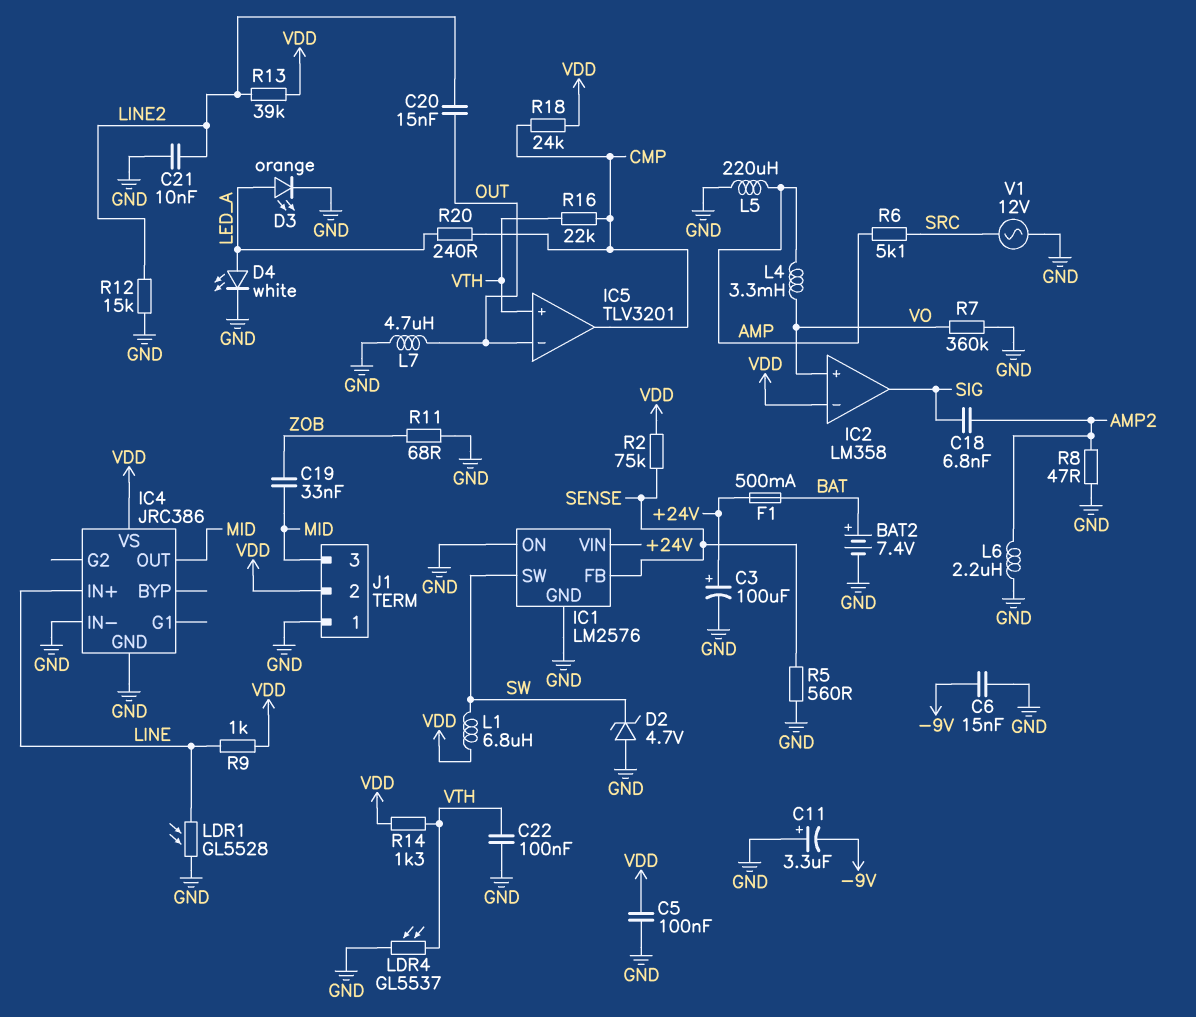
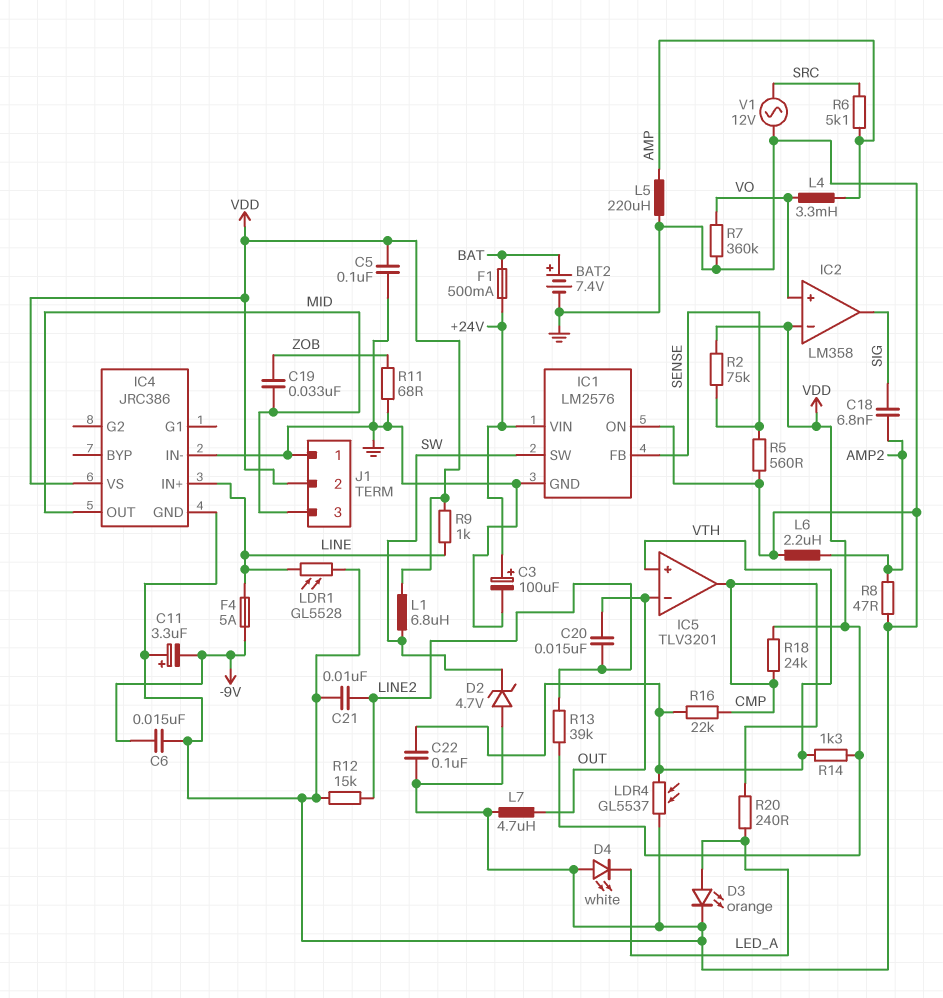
D4: LED white (A LED_A, K GND) -> LED white (A GND, K LED_A)
F4: none -> 5A (-9V, LINE)

